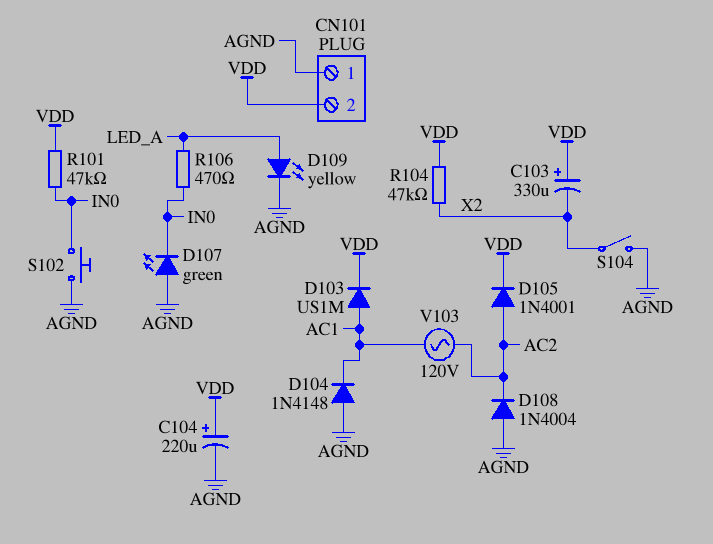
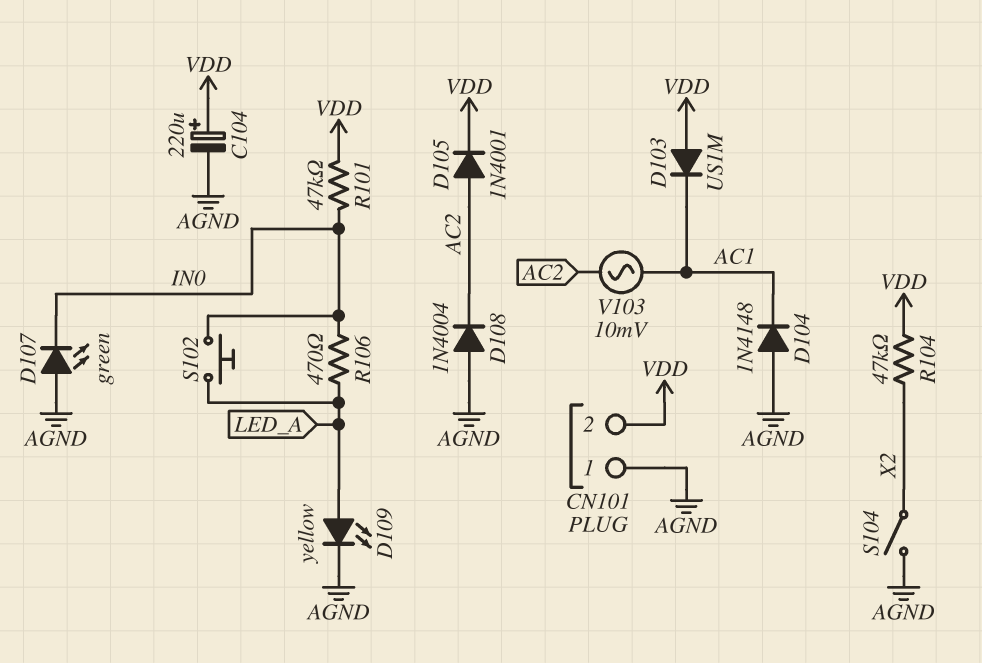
C103: 330uF (plus VDD, minus X2) -> none
D103: diode US1M (A AC1, K VDD) -> diode US1M (A VDD, K AC1)
S102: button (AGND, IN0) -> button (IN0, LED_A)
V103: AC 120V (AC1, AC2) -> AC 10mV (AC1, AC2)

